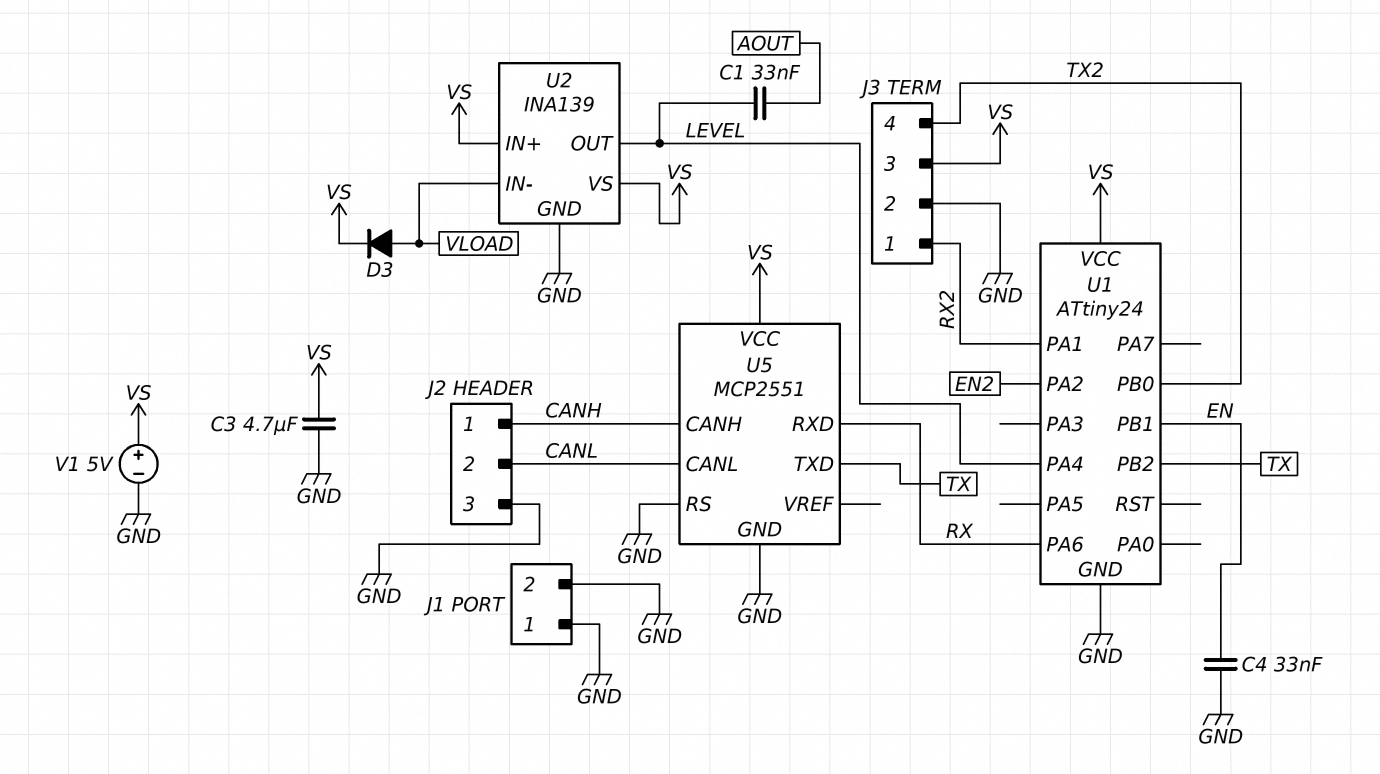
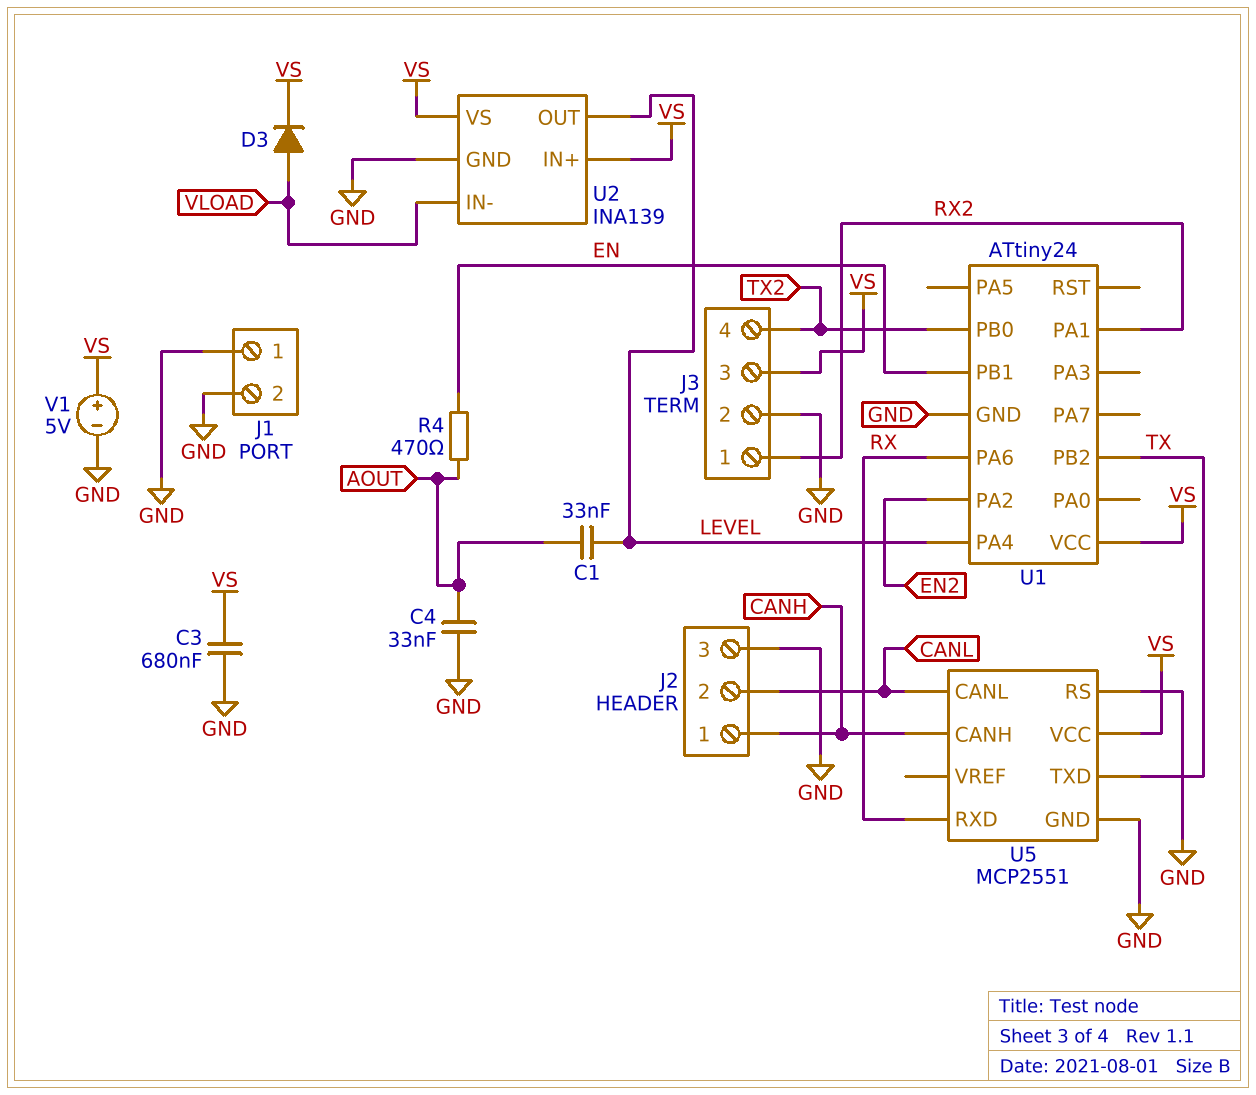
C3: 4.7uF (GND, VS) -> 680nF (GND, VS)
C4: 33nF (EN, GND) -> 33nF (AOUT, GND)
R4: none -> 470 (AOUT, EN)

